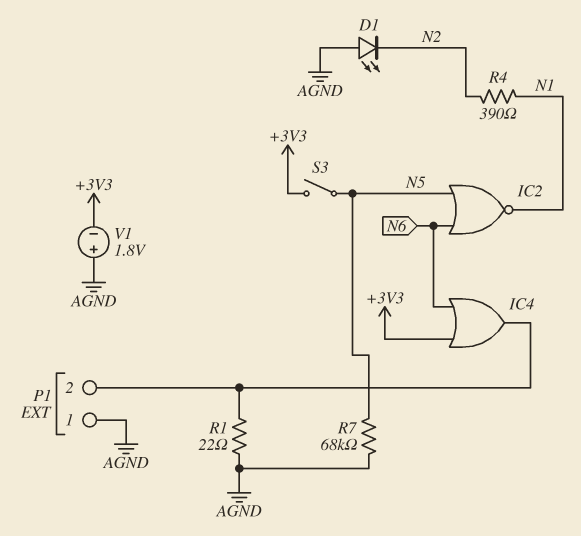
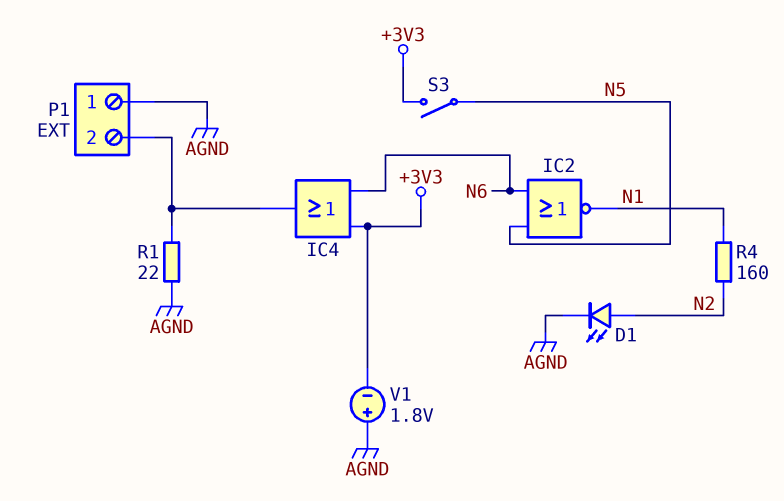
D1: LED (A AGND, K N2) -> LED (A N2, K AGND)
R4: 390 (N1, N2) -> 160 (N1, N2)
R7: 68k (AGND, N5) -> none

